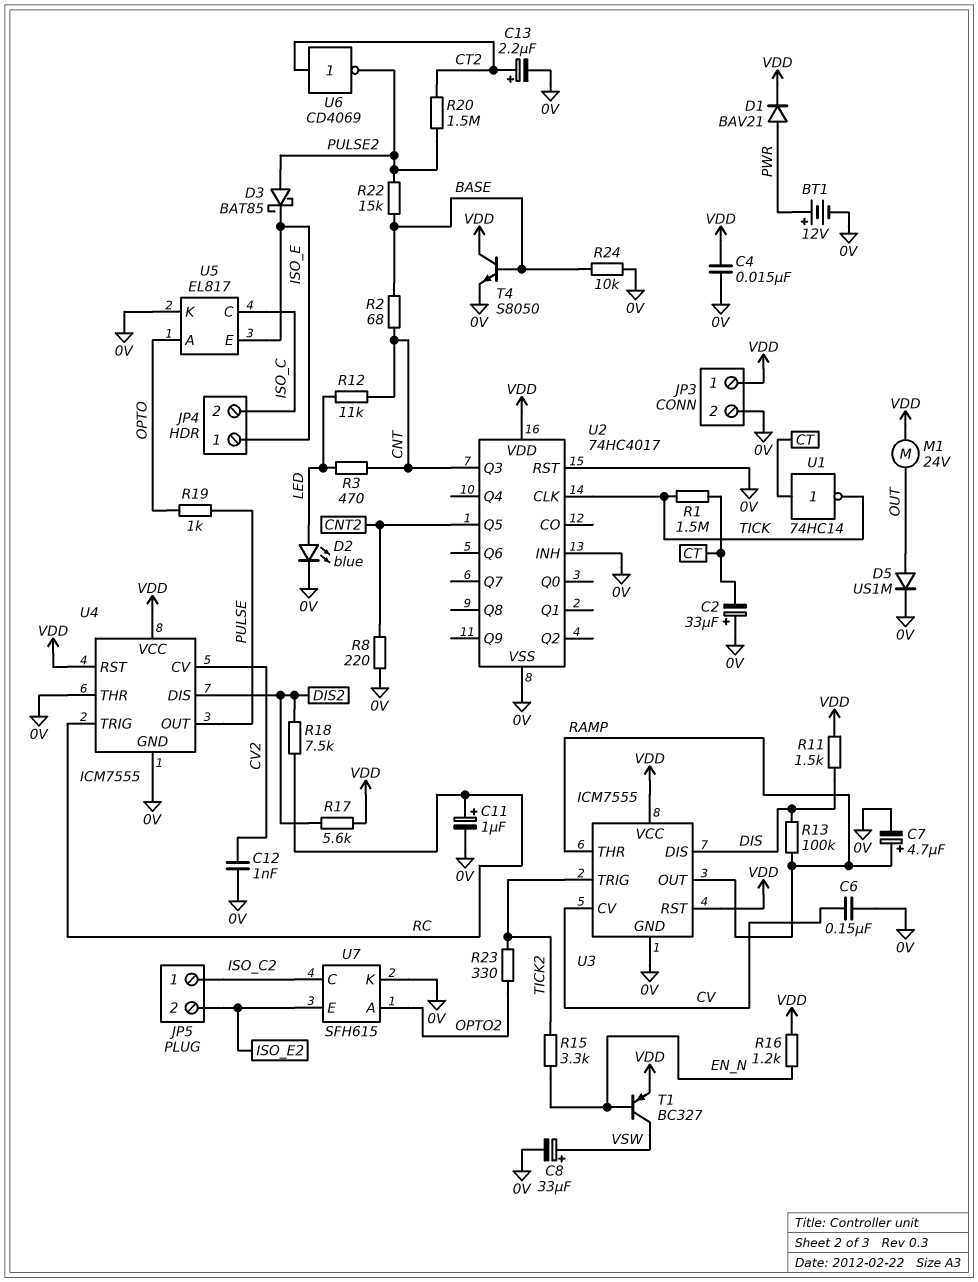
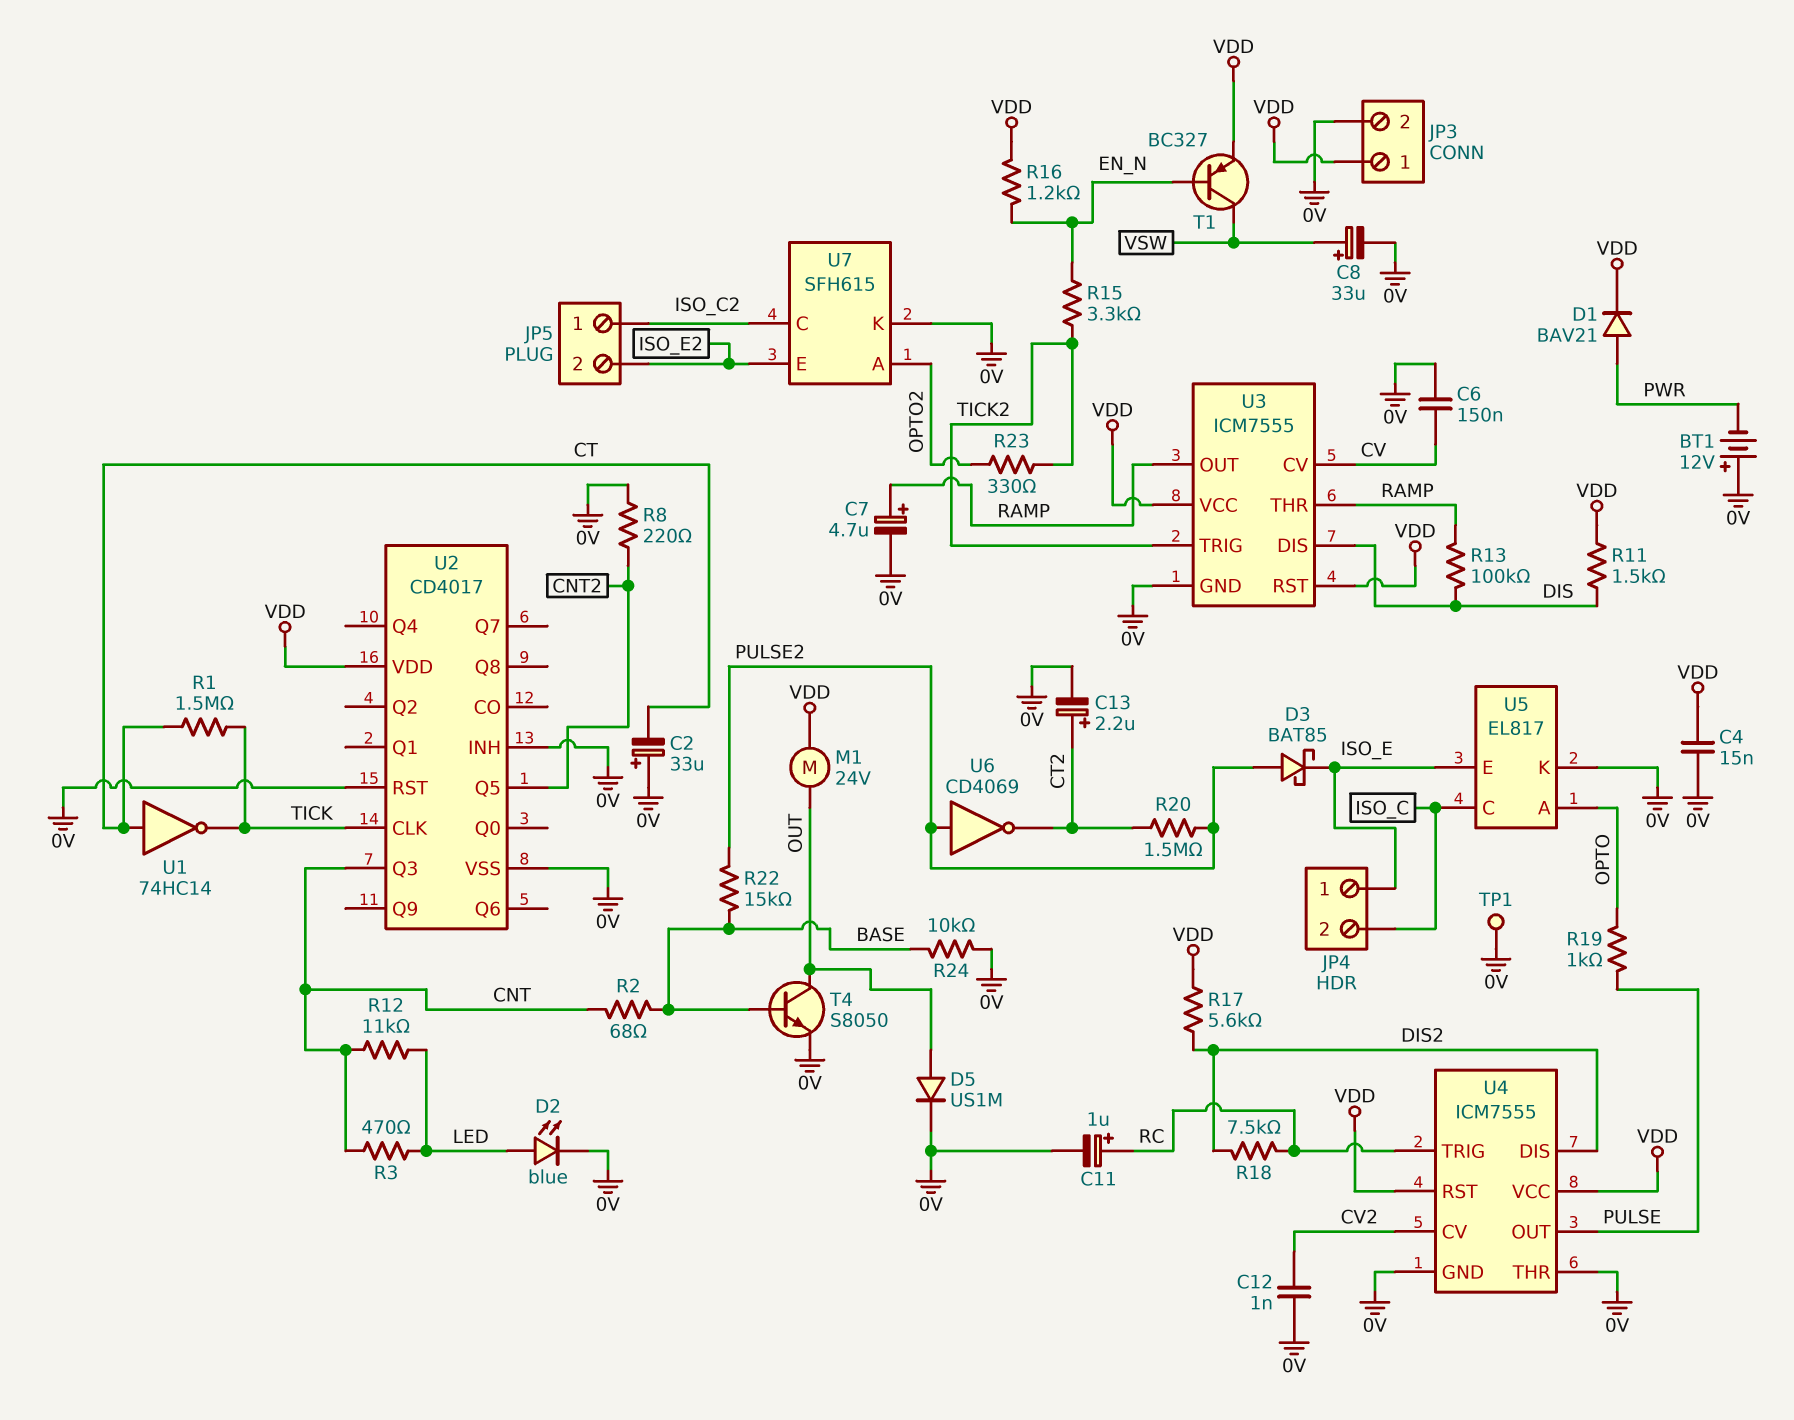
BT1: 12V (plus PWR, minus 0V) -> 12V (plus 0V, minus PWR)
T4: NPN S8050 (B BASE, C VDD, E 0V) -> NPN S8050 (B BASE, C OUT, E 0V)
TP1: none -> test point (0V)
U2: 74HC4017 -> CD4017
U6: NOT CD4069 (in CT2, out PULSE2) -> NOT CD4069 (in PULSE2, out CT2)

